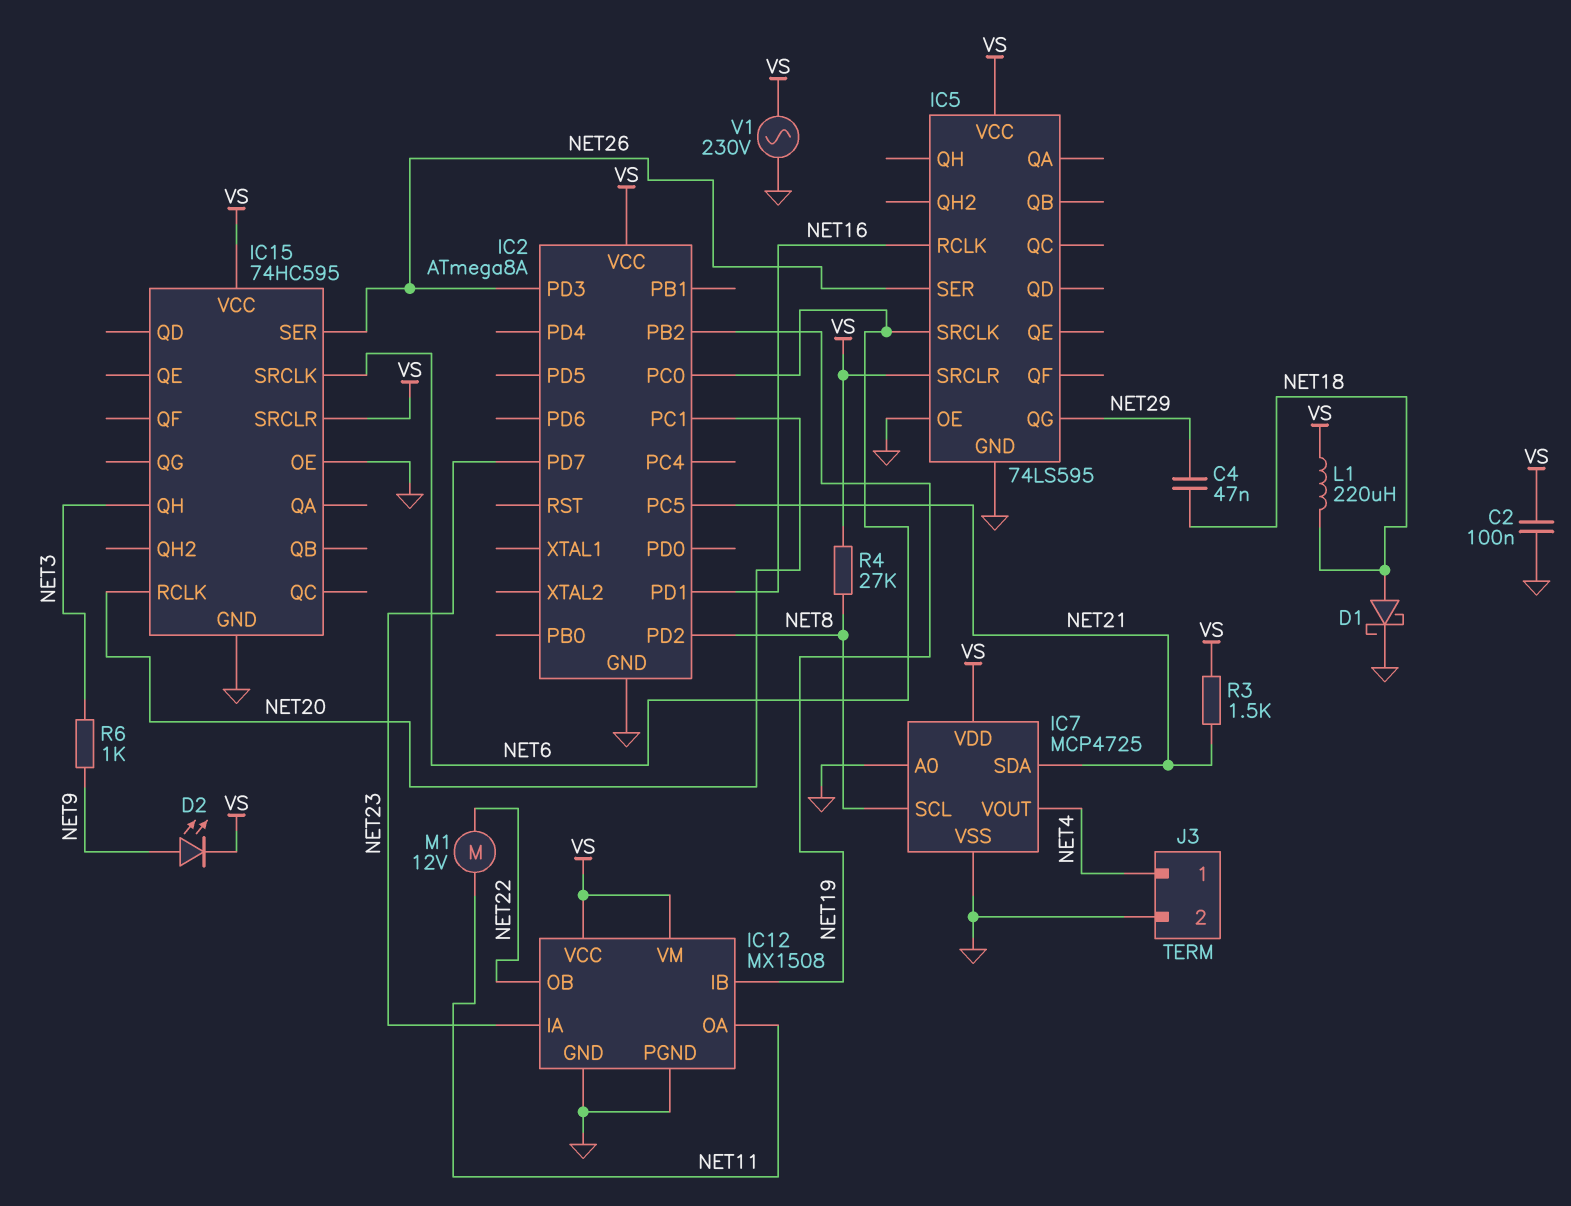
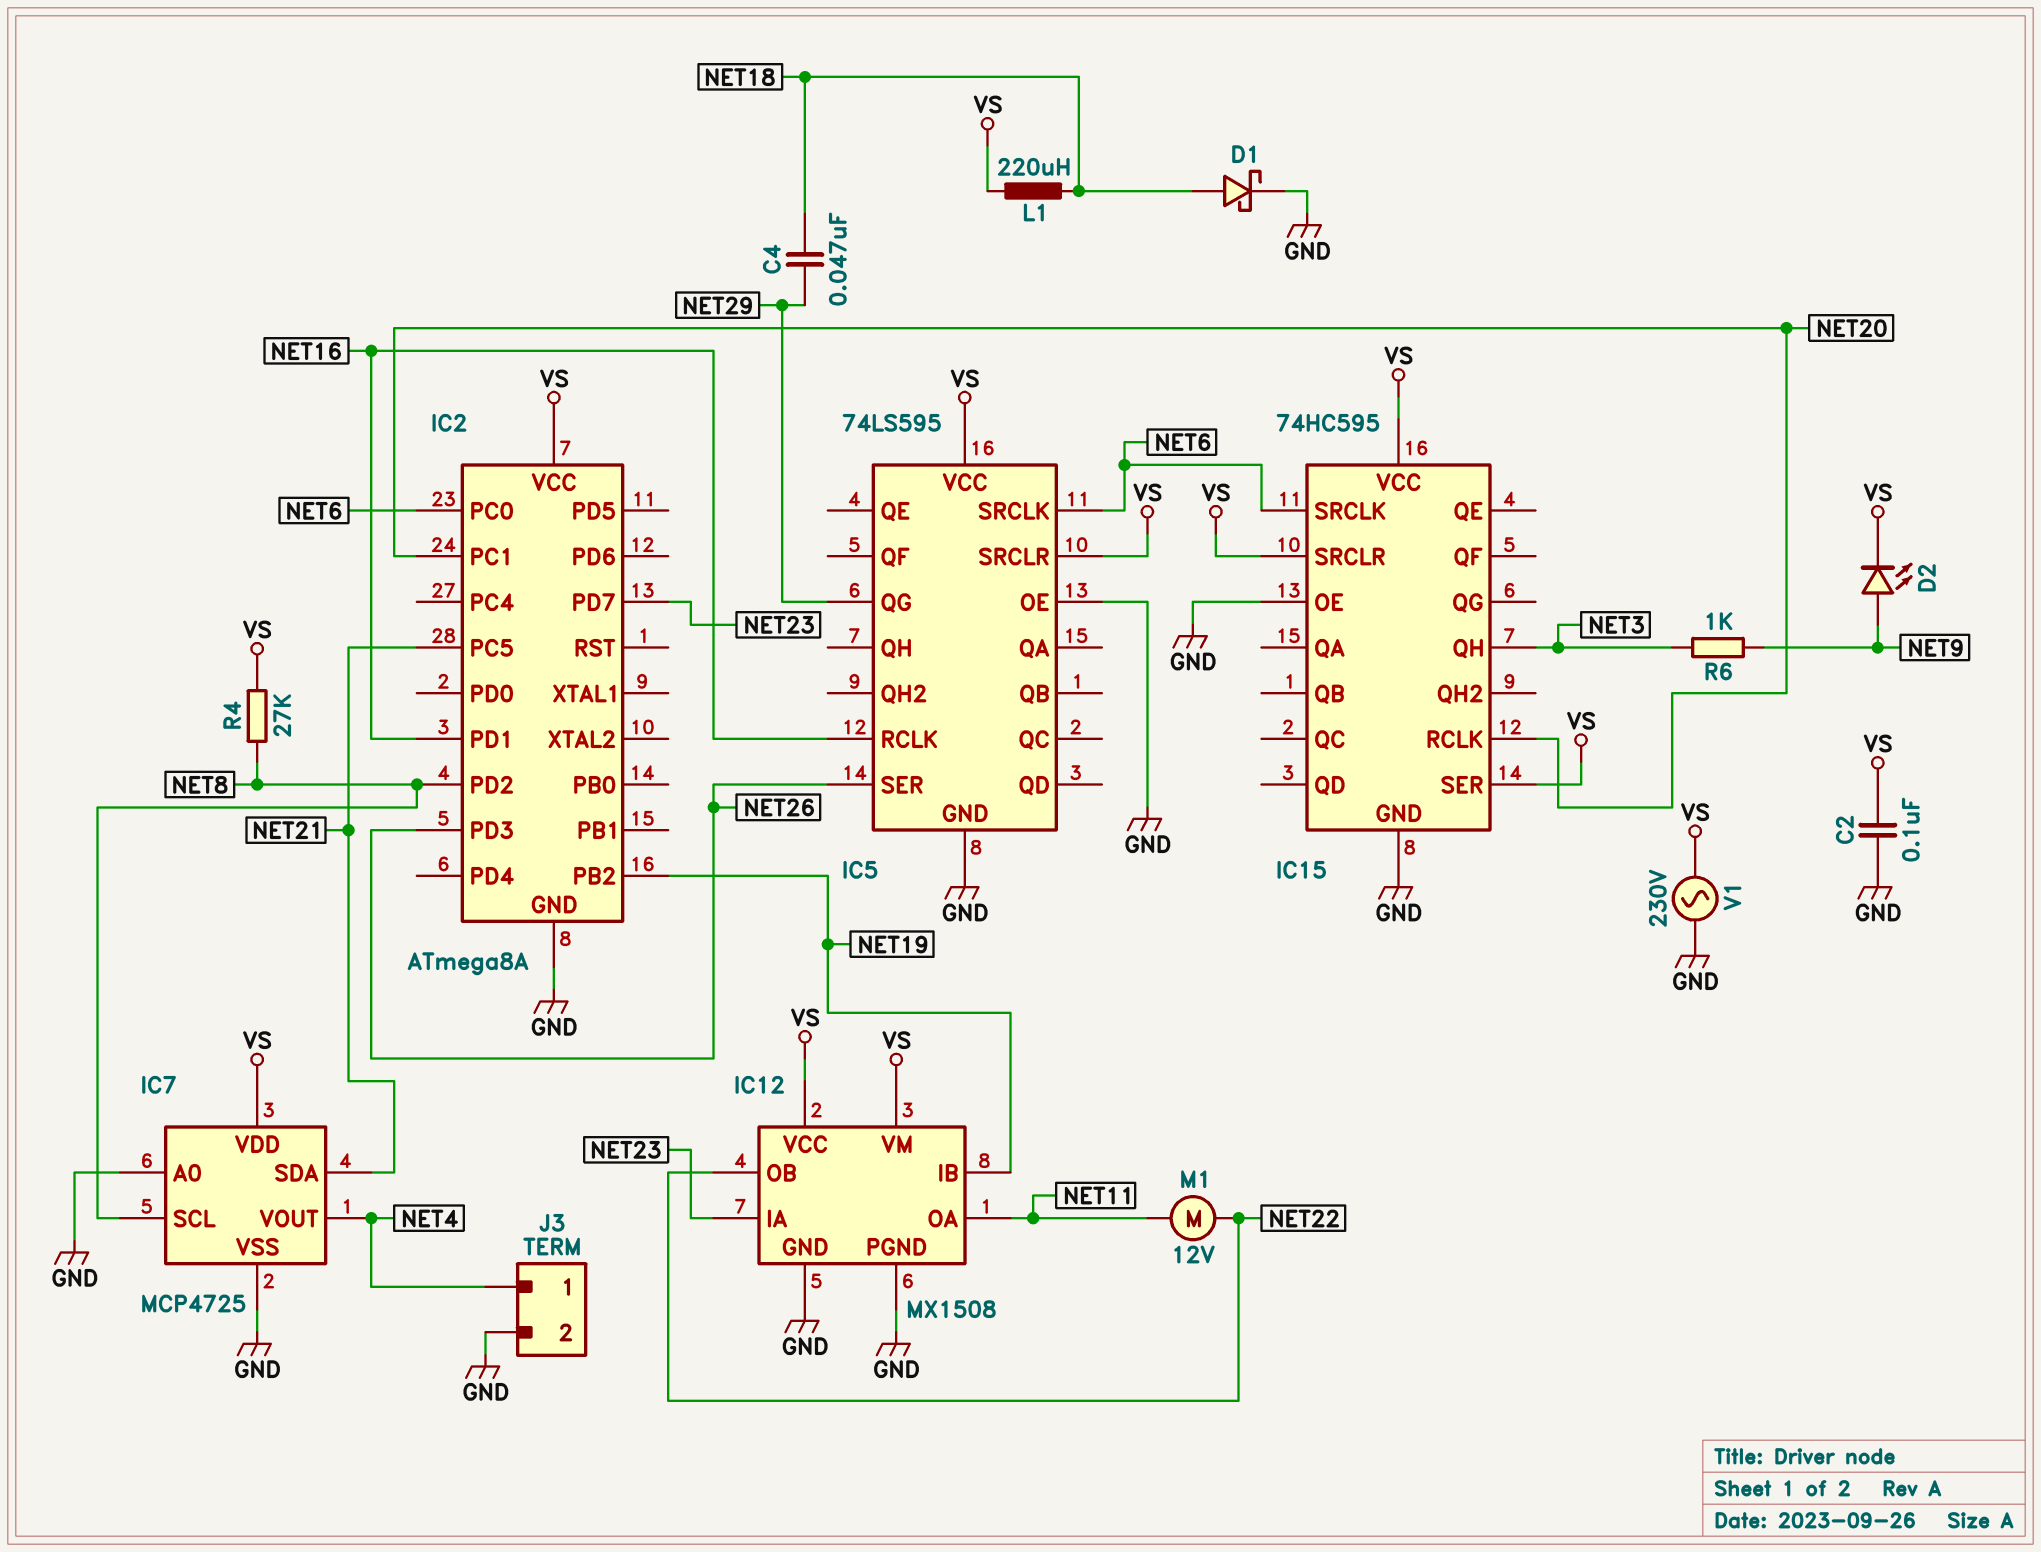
IC15 pin SER: NET26 -> VS
R3: 1.5k (NET21, VS) -> none

